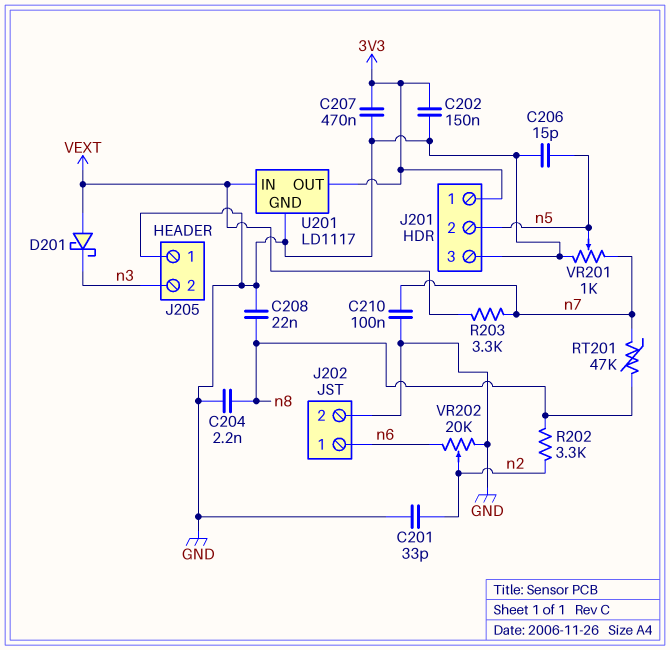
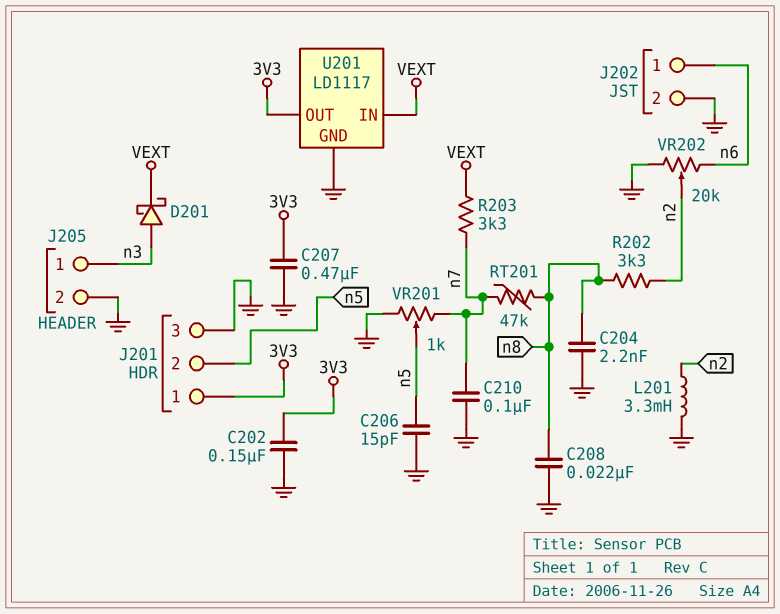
C201: 33pF (GND, n2) -> none
D201: schottky (A VEXT, K n3) -> schottky (A n3, K VEXT)
J205 pin 1: GND -> n3
J205 pin 2: n3 -> GND
L201: none -> 3.3mH (GND, n2)

